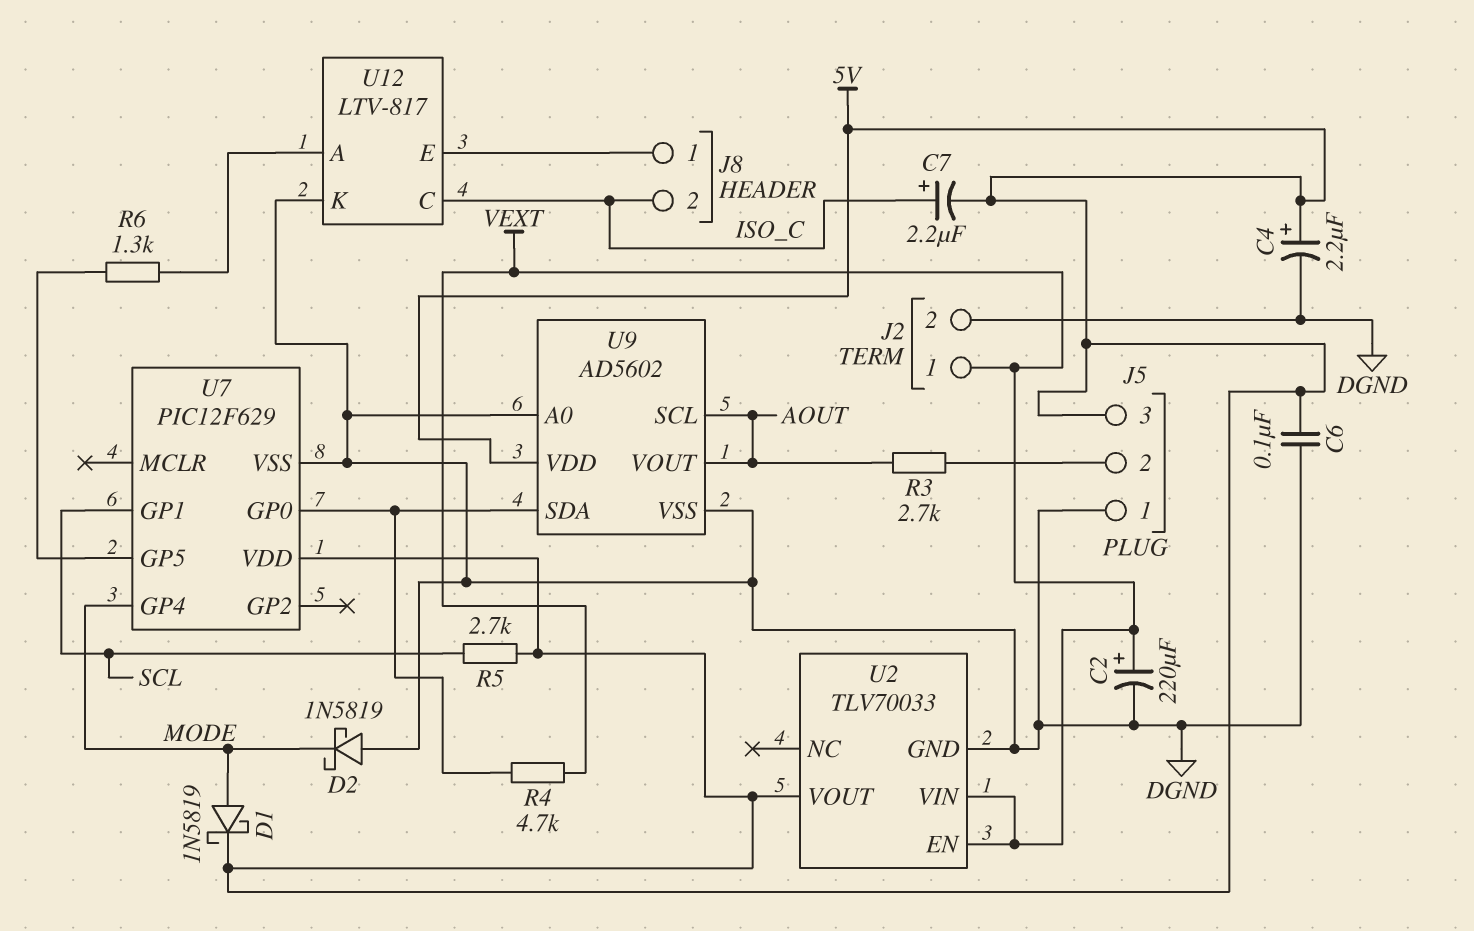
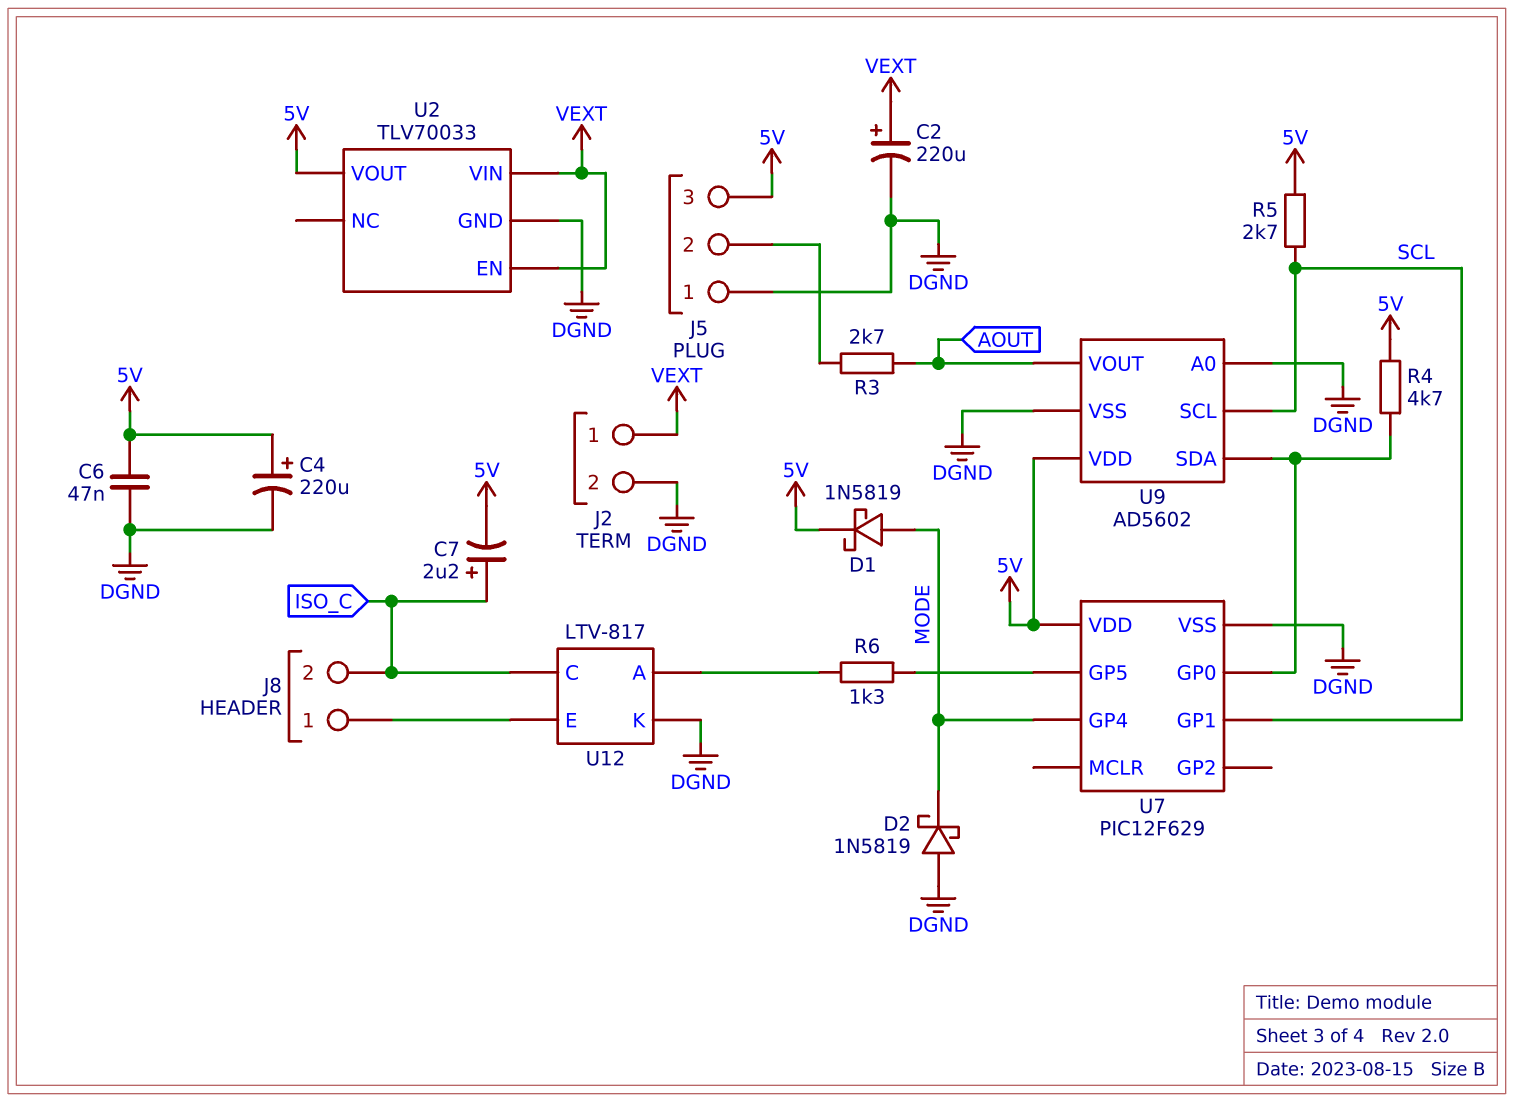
C4: 2.2uF (plus 5V, minus DGND) -> 220uF (plus 5V, minus DGND)
C6: 100nF (5V, DGND) -> 47nF (5V, DGND)
R4: 4.7k (U7/GP0, VEXT) -> 4.7k (5V, U7/GP0)
U9 pin SCL: AOUT -> SCL

